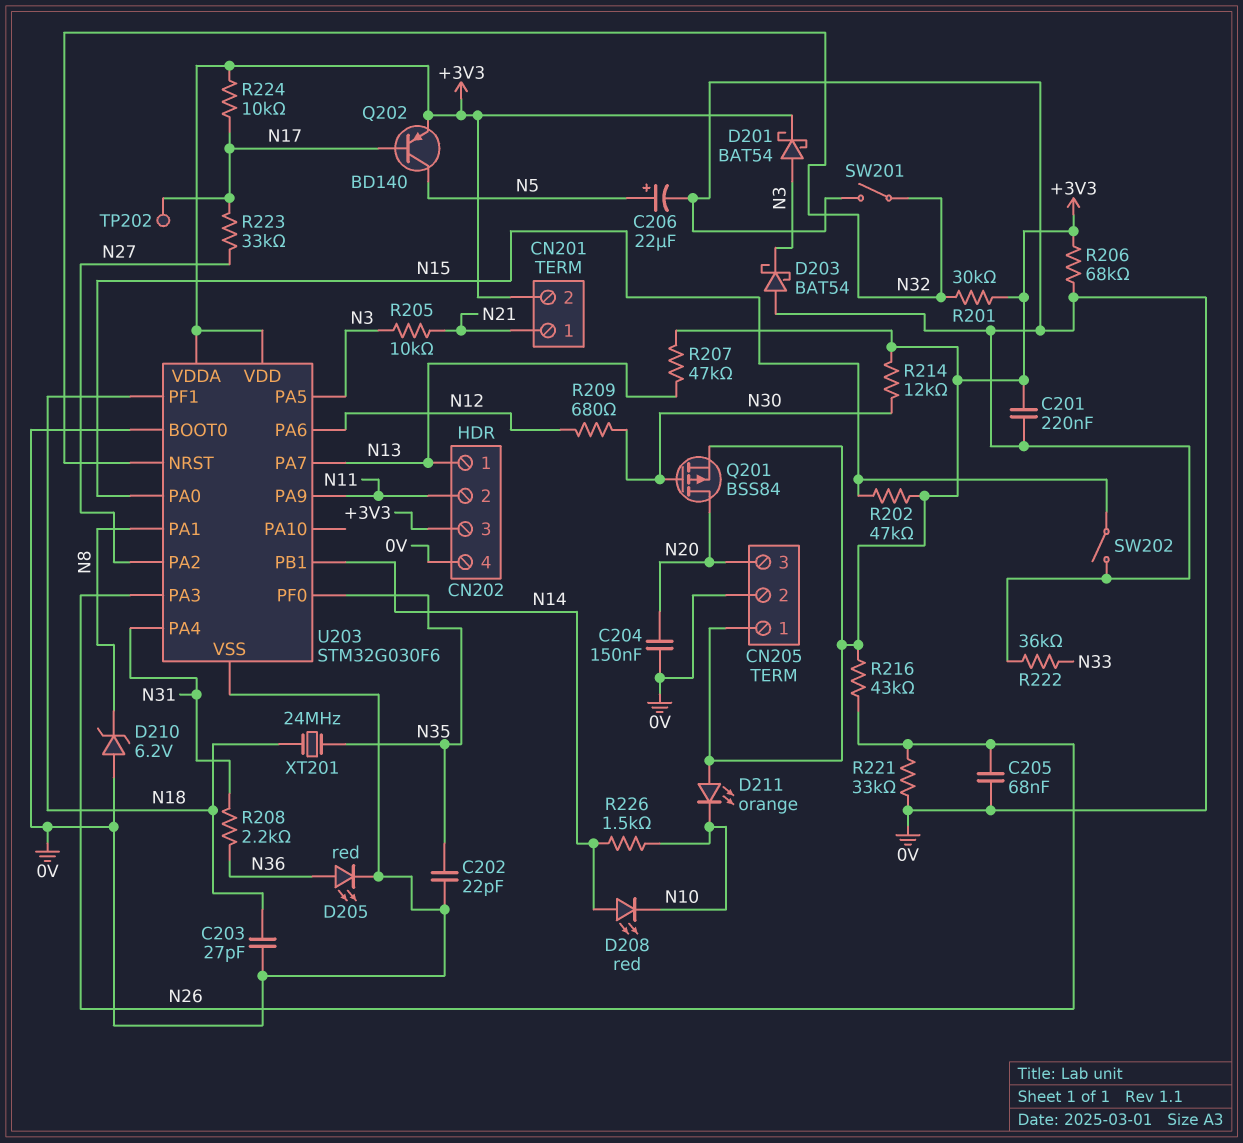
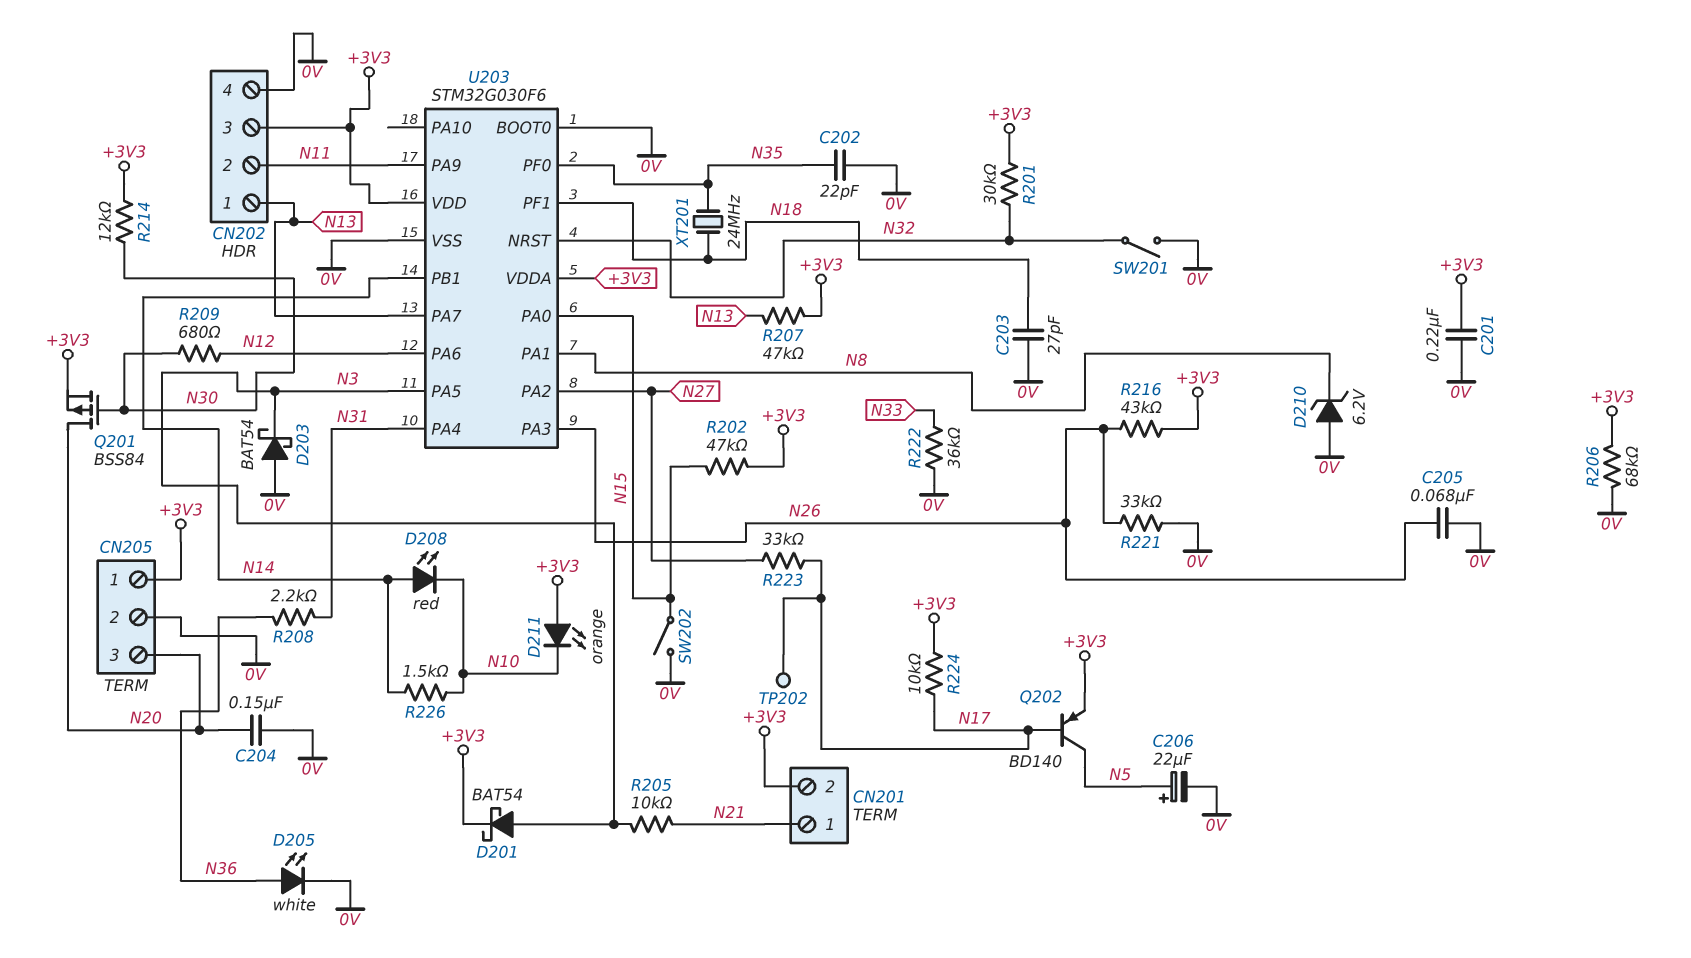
D205: LED red (A N36, K 0V) -> LED white (A N36, K 0V)

